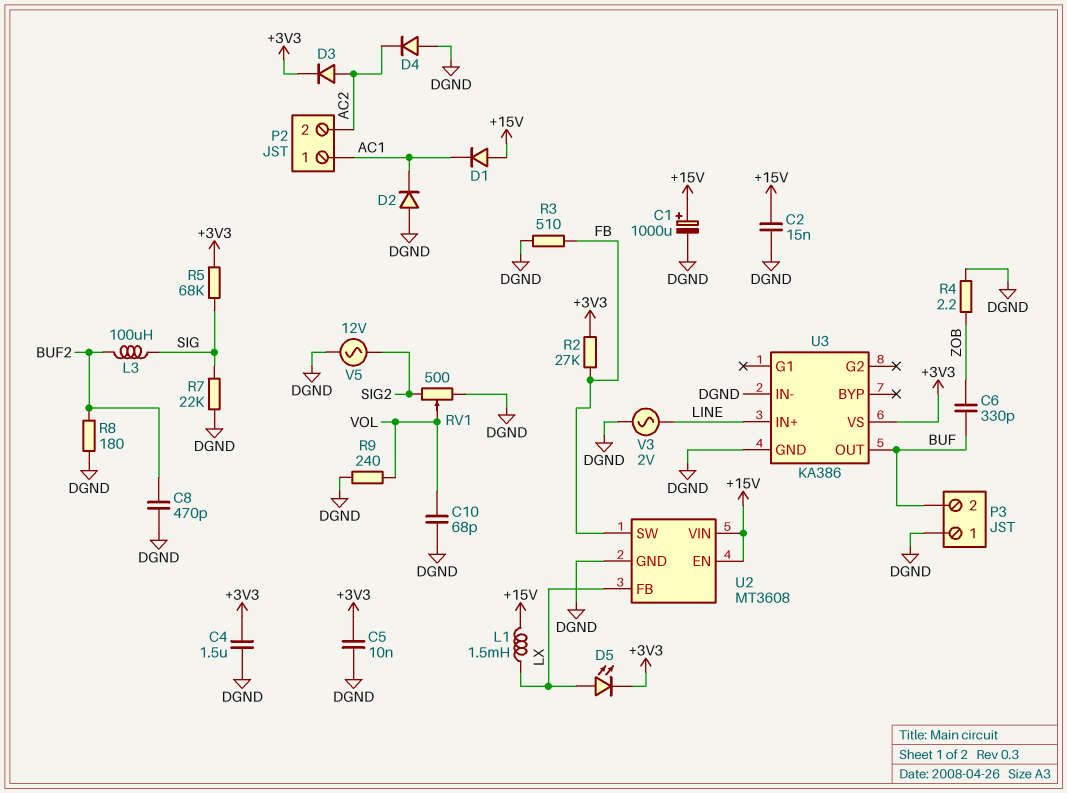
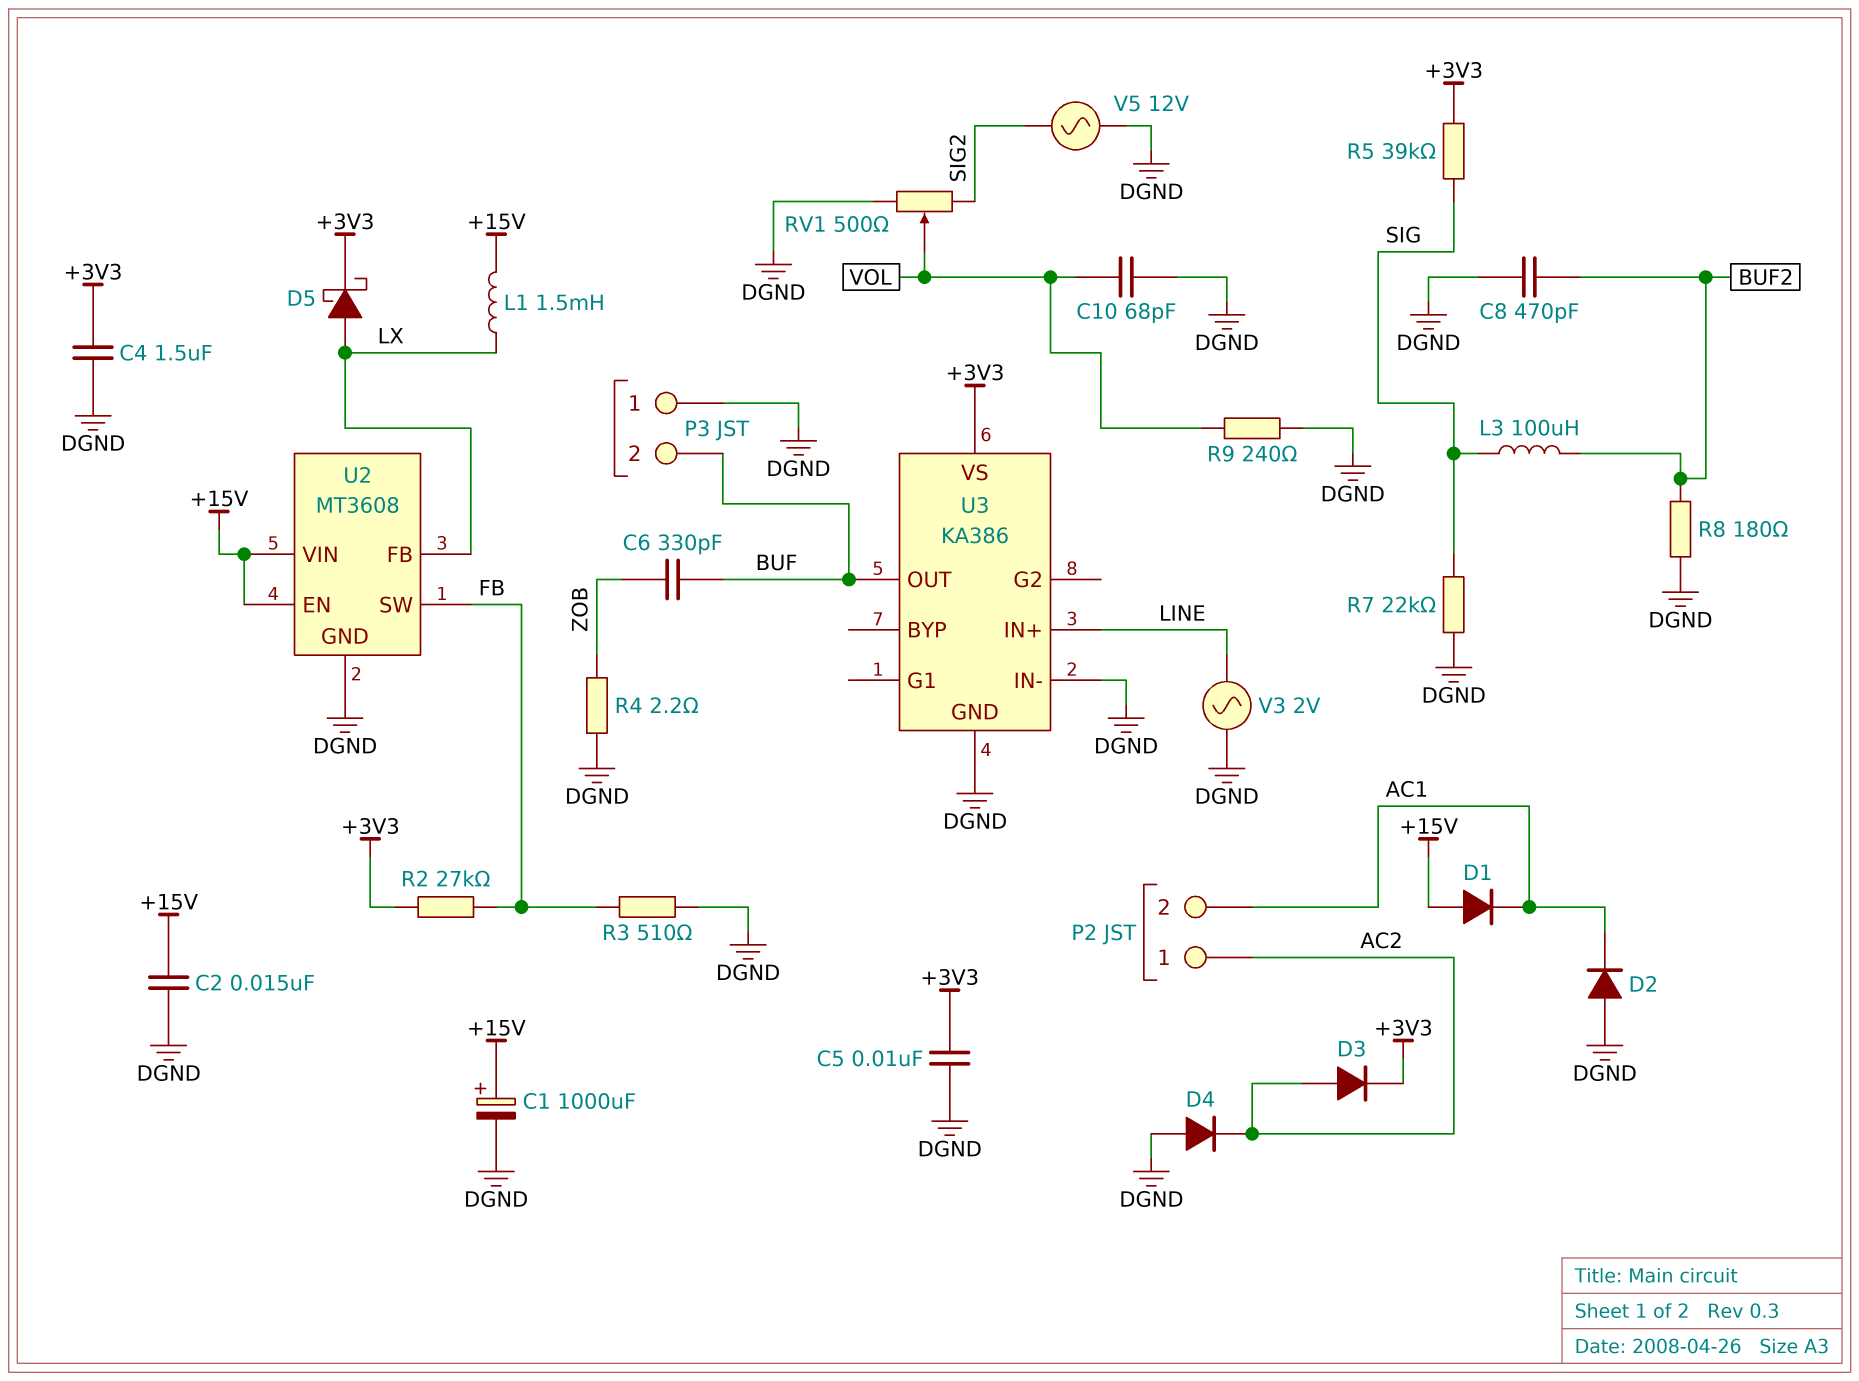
D5: LED (A LX, K +3V3) -> schottky (A LX, K +3V3)
P2 pin 1: AC1 -> AC2
P2 pin 2: AC2 -> AC1
R5: 68k (+3V3, SIG) -> 39k (+3V3, SIG)

